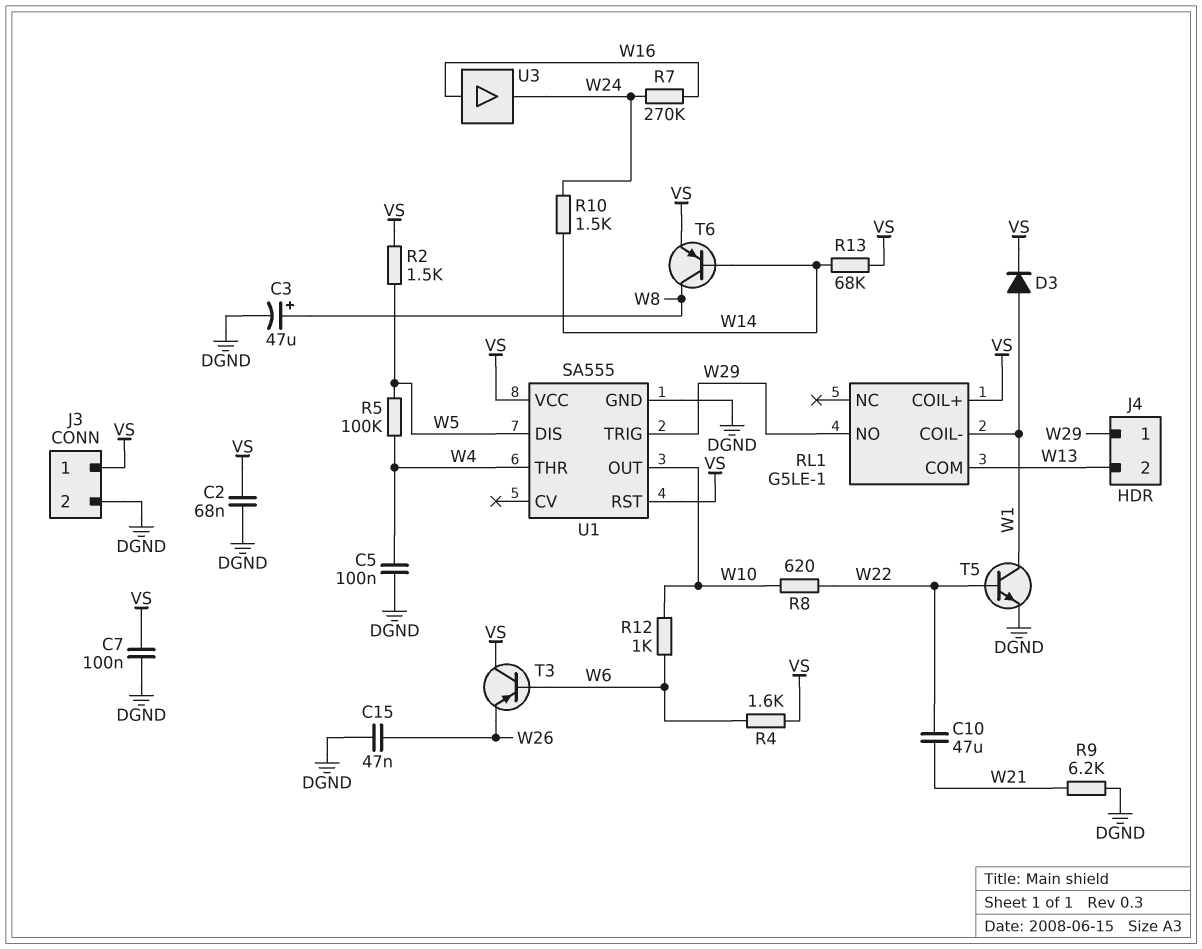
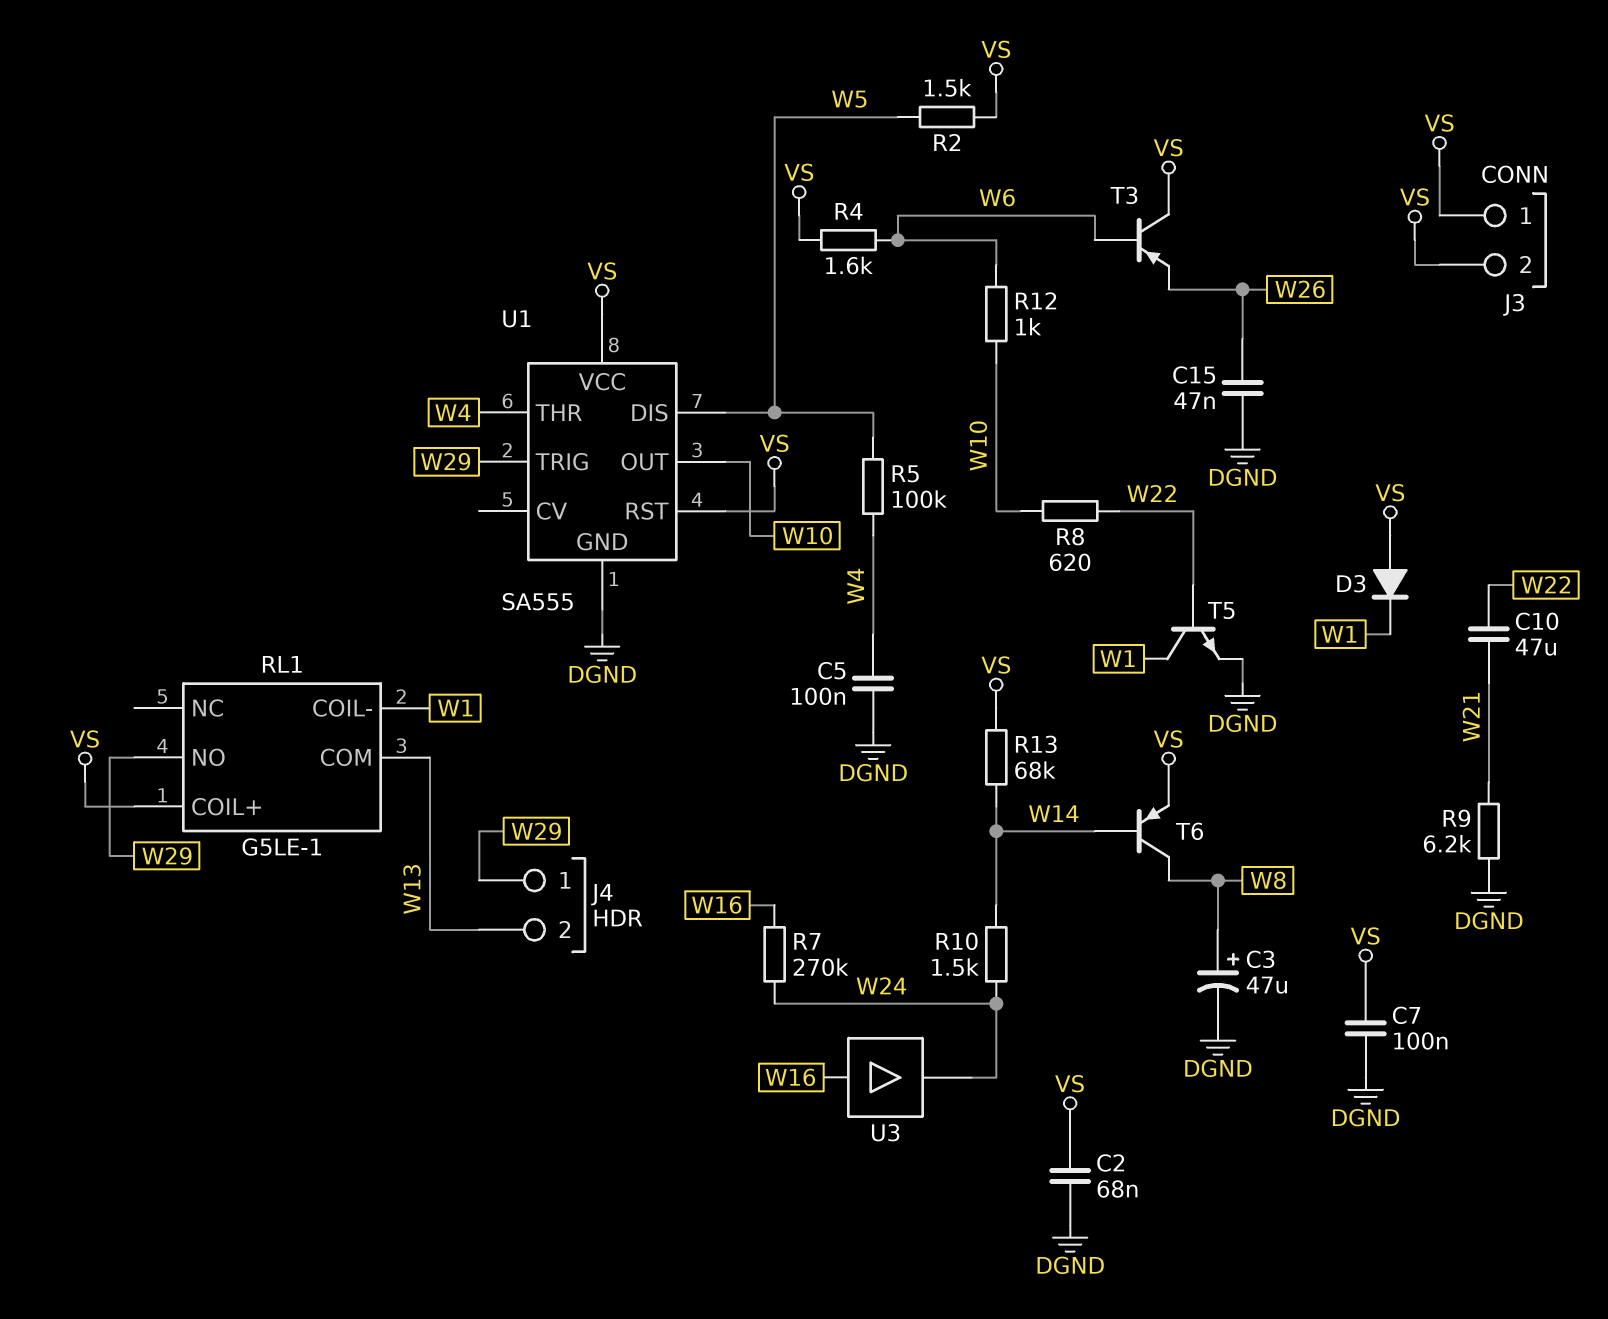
D3: diode (A W1, K VS) -> diode (A VS, K W1)
J3 pin 2: DGND -> VS

